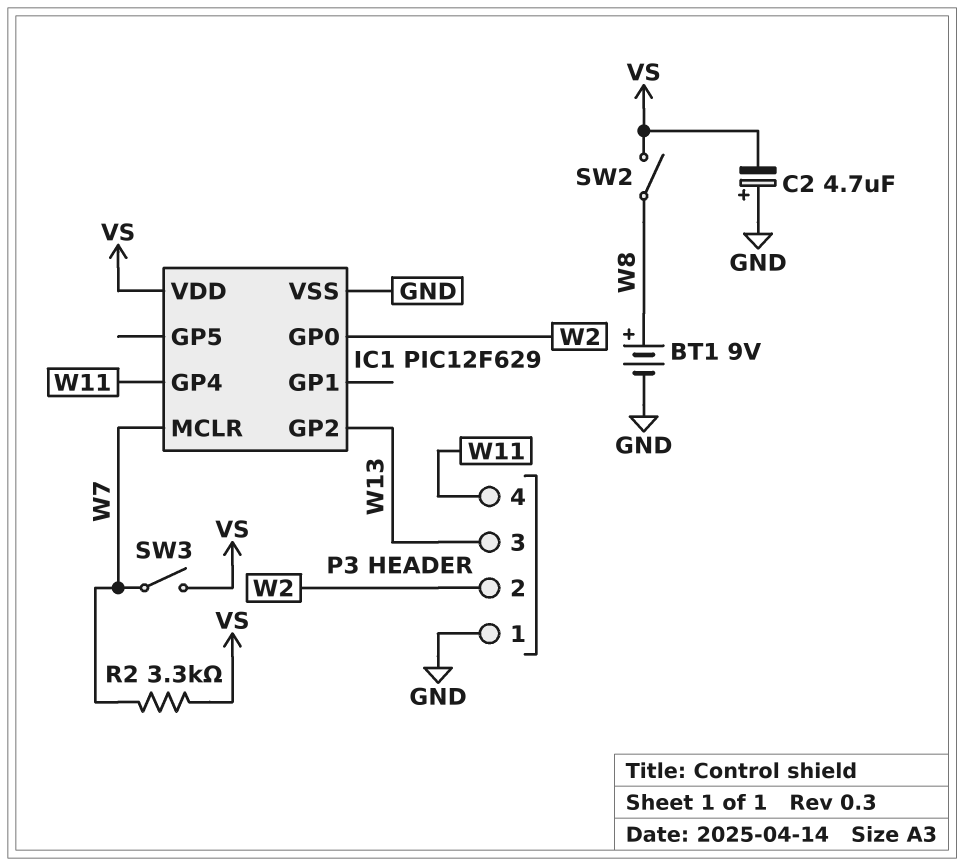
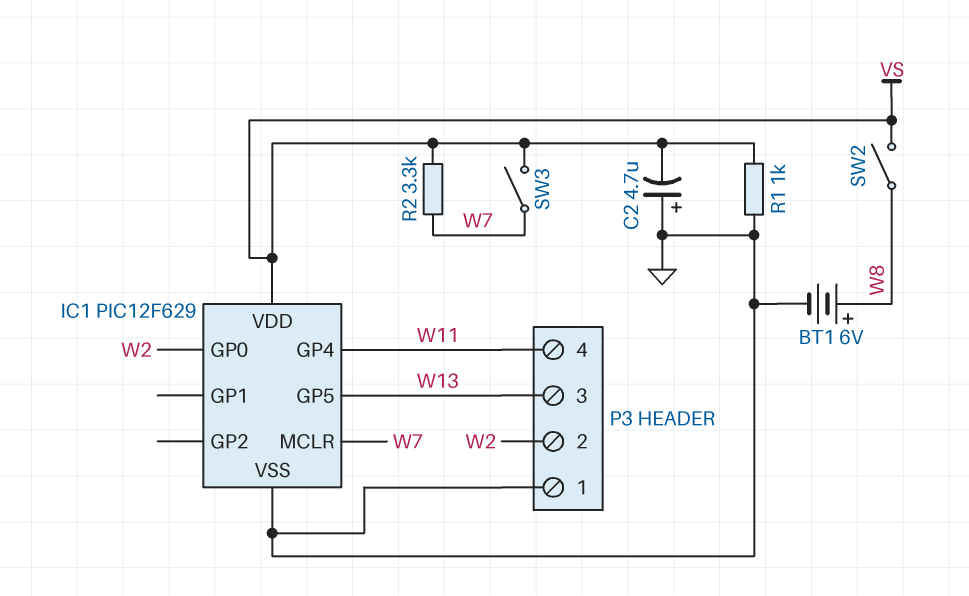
BT1: 9V (plus W8, minus GND) -> 6V (plus W8, minus GND)
IC1 pin GP2: W13 -> none
IC1 pin GP5: none -> W13
R1: none -> 1k (GND, VS)

